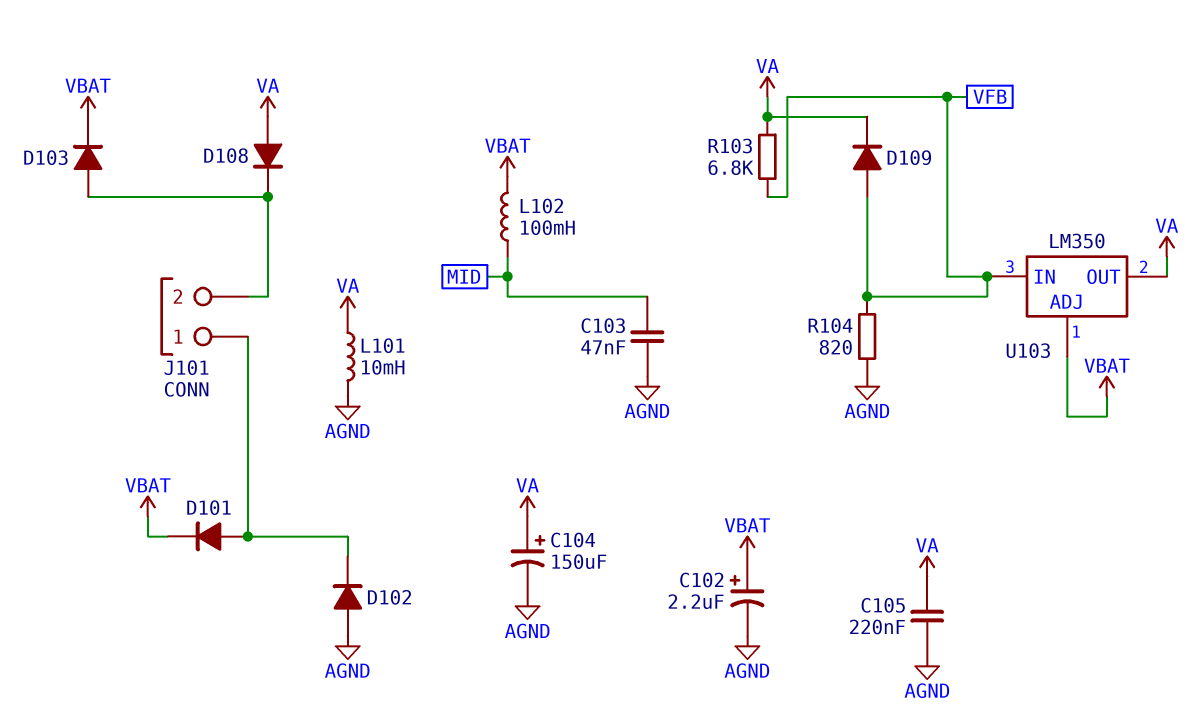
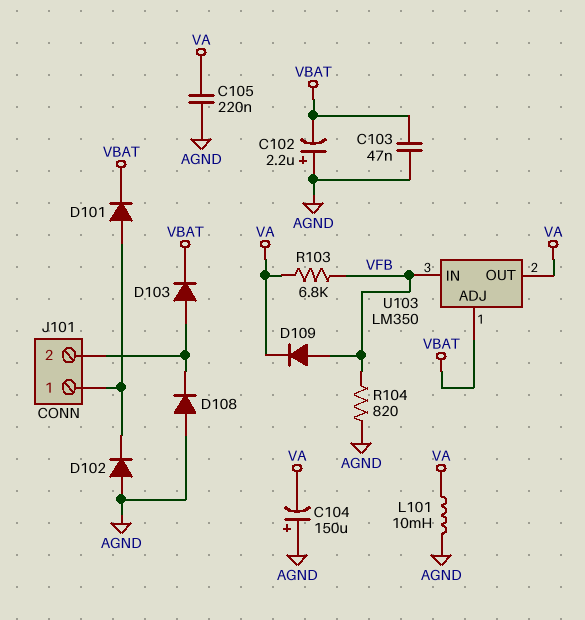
C102: 2.2uF (plus VBAT, minus AGND) -> 2.2uF (plus AGND, minus VBAT)
C103: 47nF (AGND, MID) -> 47nF (AGND, VBAT)
C104: 150uF (plus VA, minus AGND) -> 150uF (plus AGND, minus VA)
D108: diode (A VA, K J101/2) -> diode (A AGND, K J101/2)
L102: 100mH (MID, VBAT) -> none

